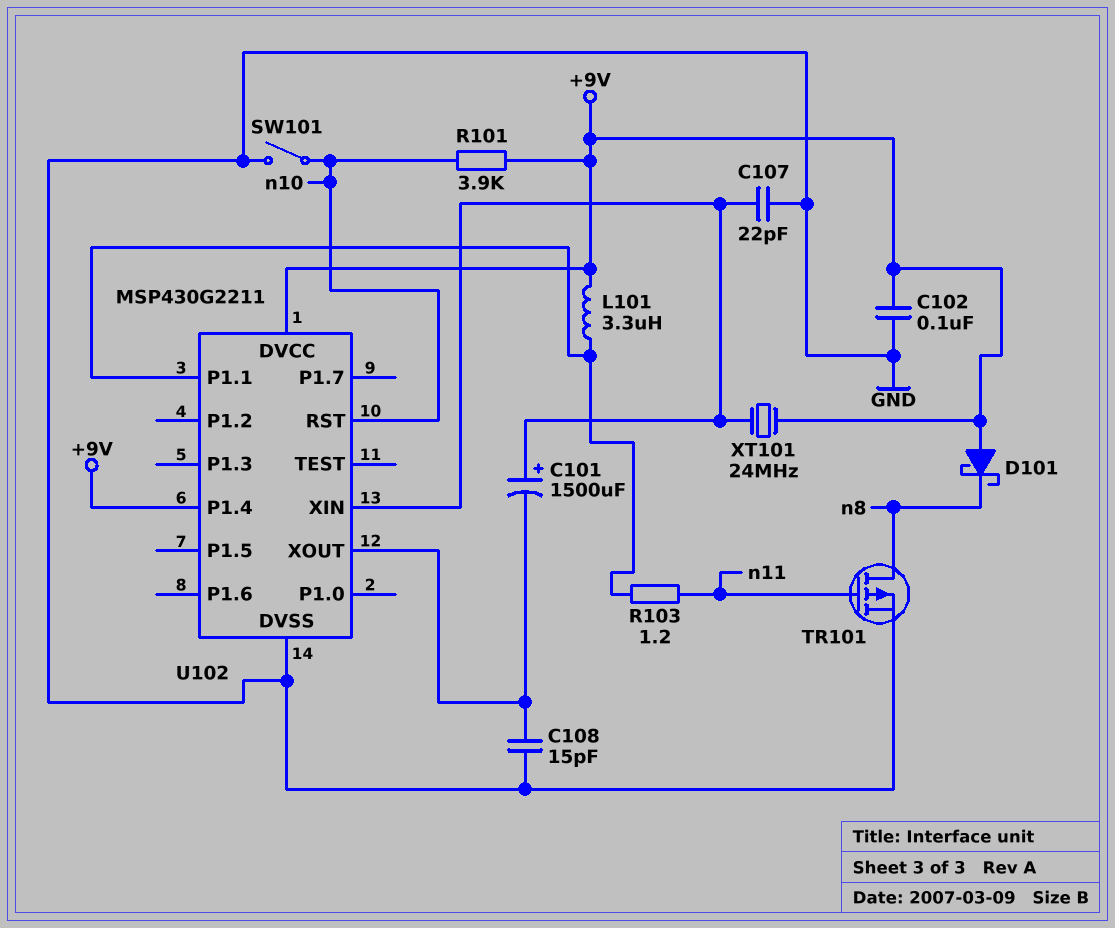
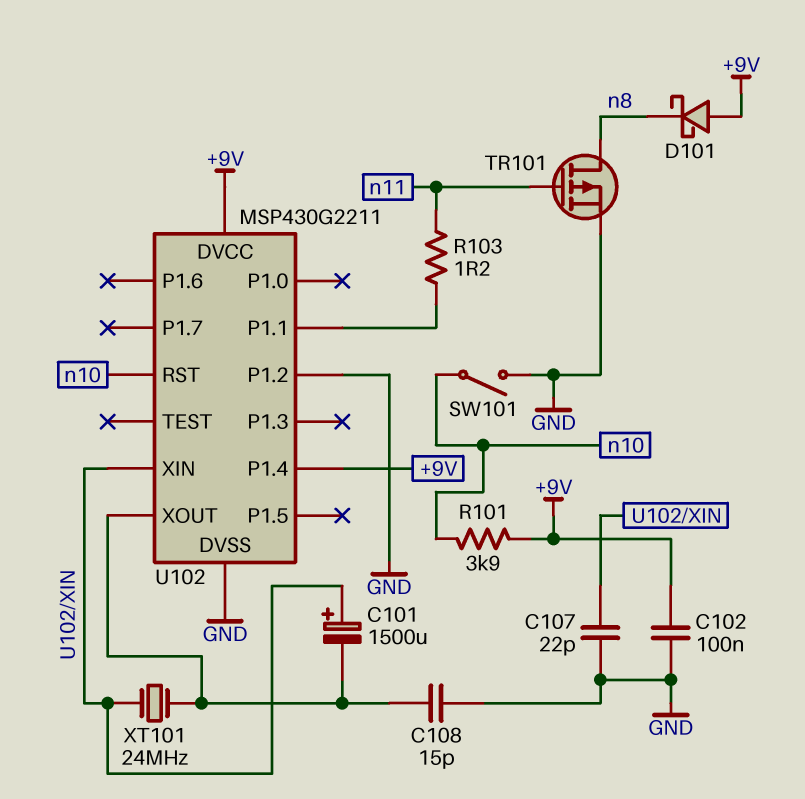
L101: 3.3uH (+9V, U102/P1.1) -> none
U102 pin P1.2: none -> GND
XT101: 24MHz (+9V, U102/XIN) -> 24MHz (U102/XIN, U102/XOUT)

